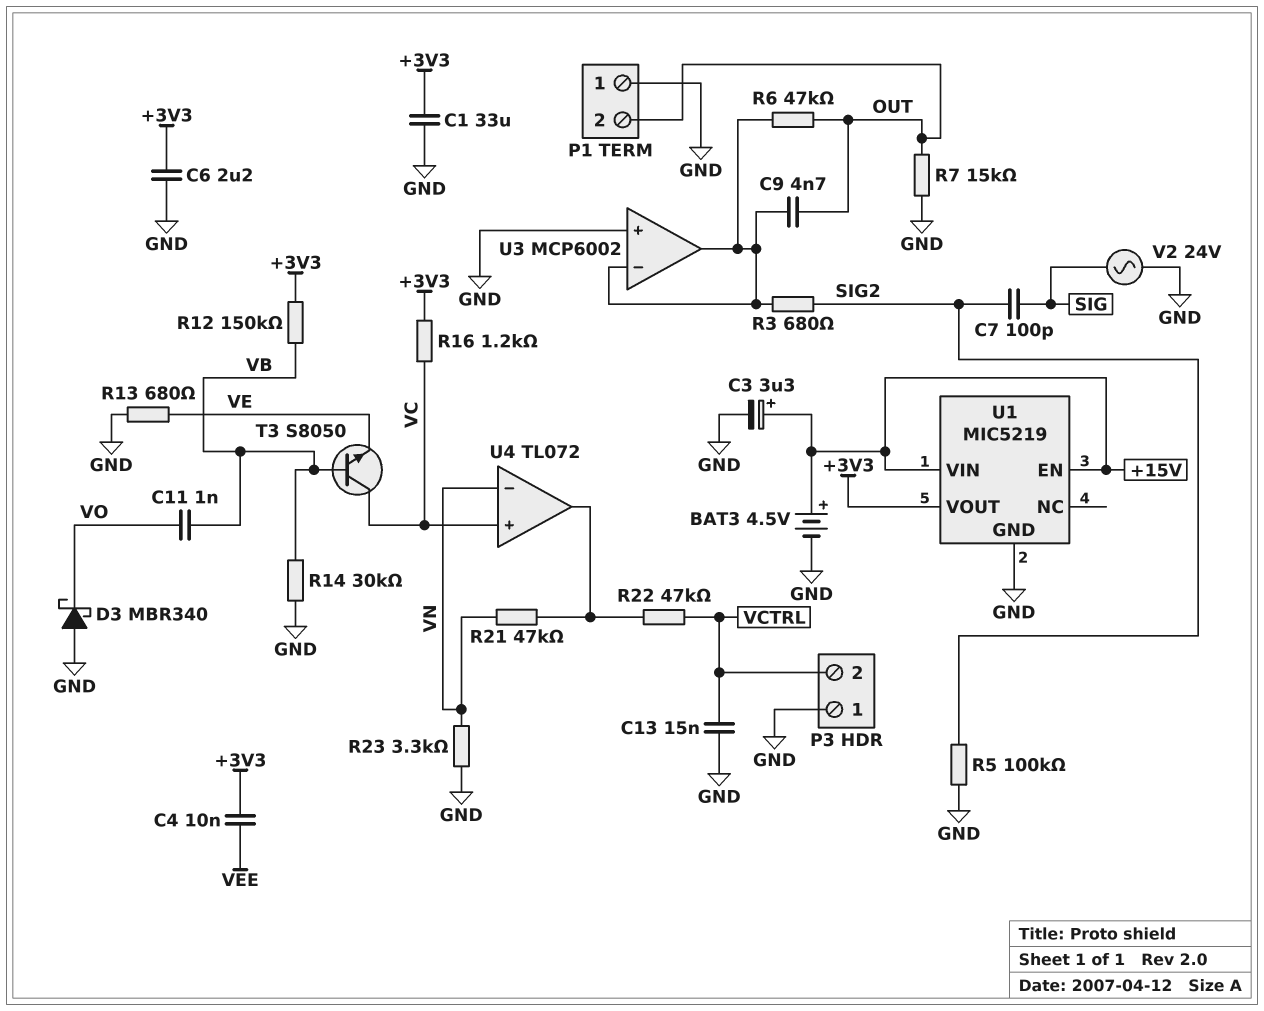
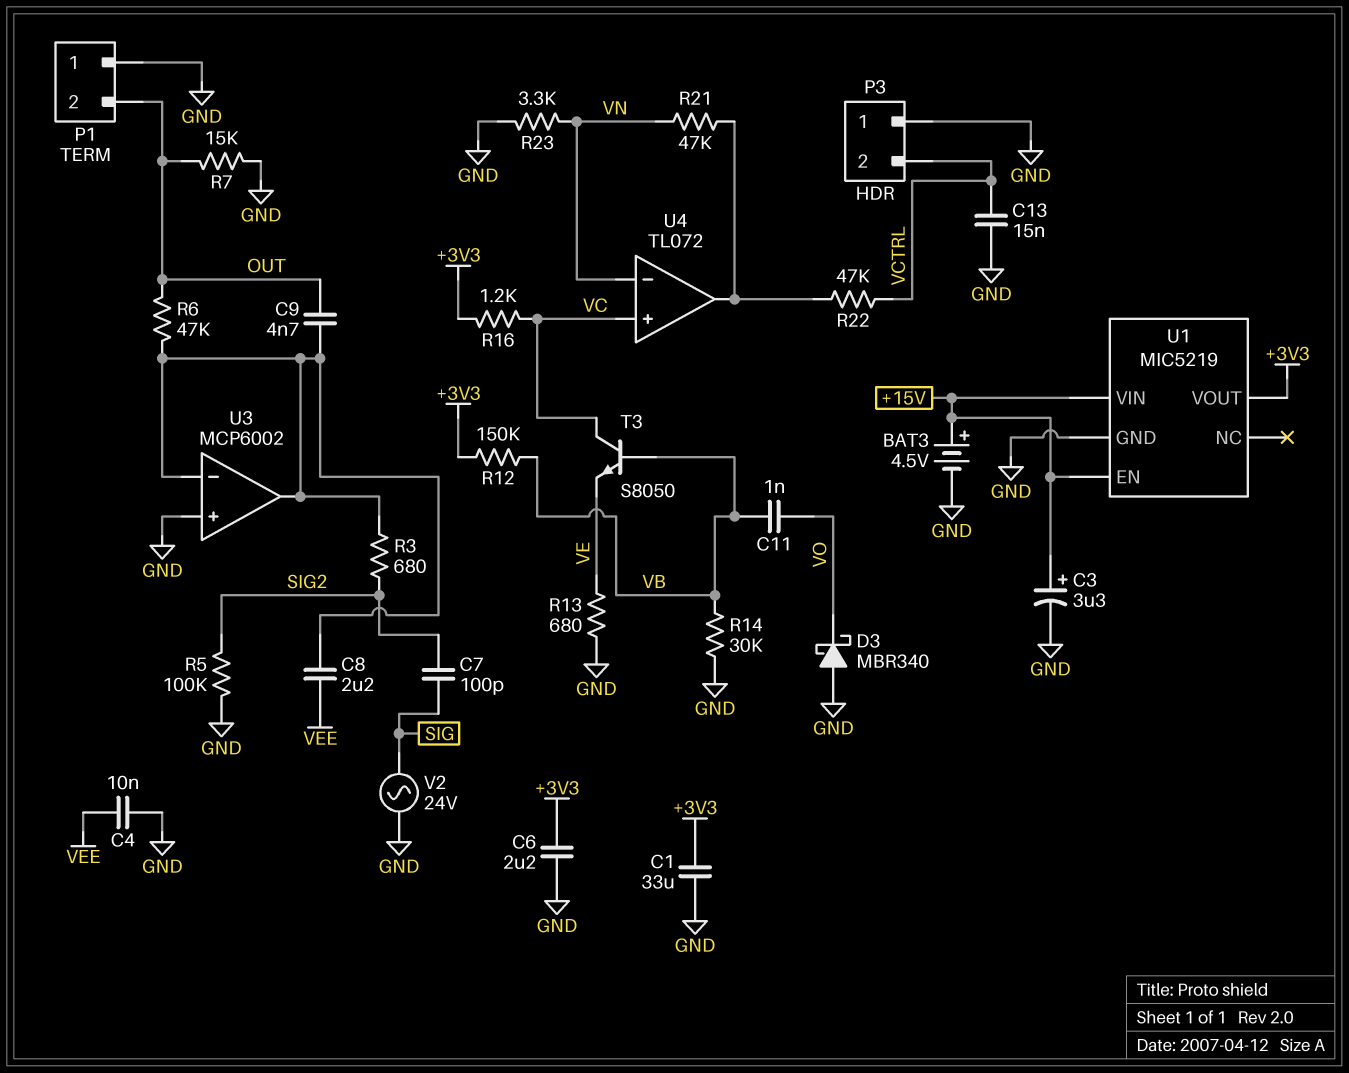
C4: 10nF (+3V3, VEE) -> 10nF (GND, VEE)
C8: none -> 2.2uF (U3/in-, VEE)

